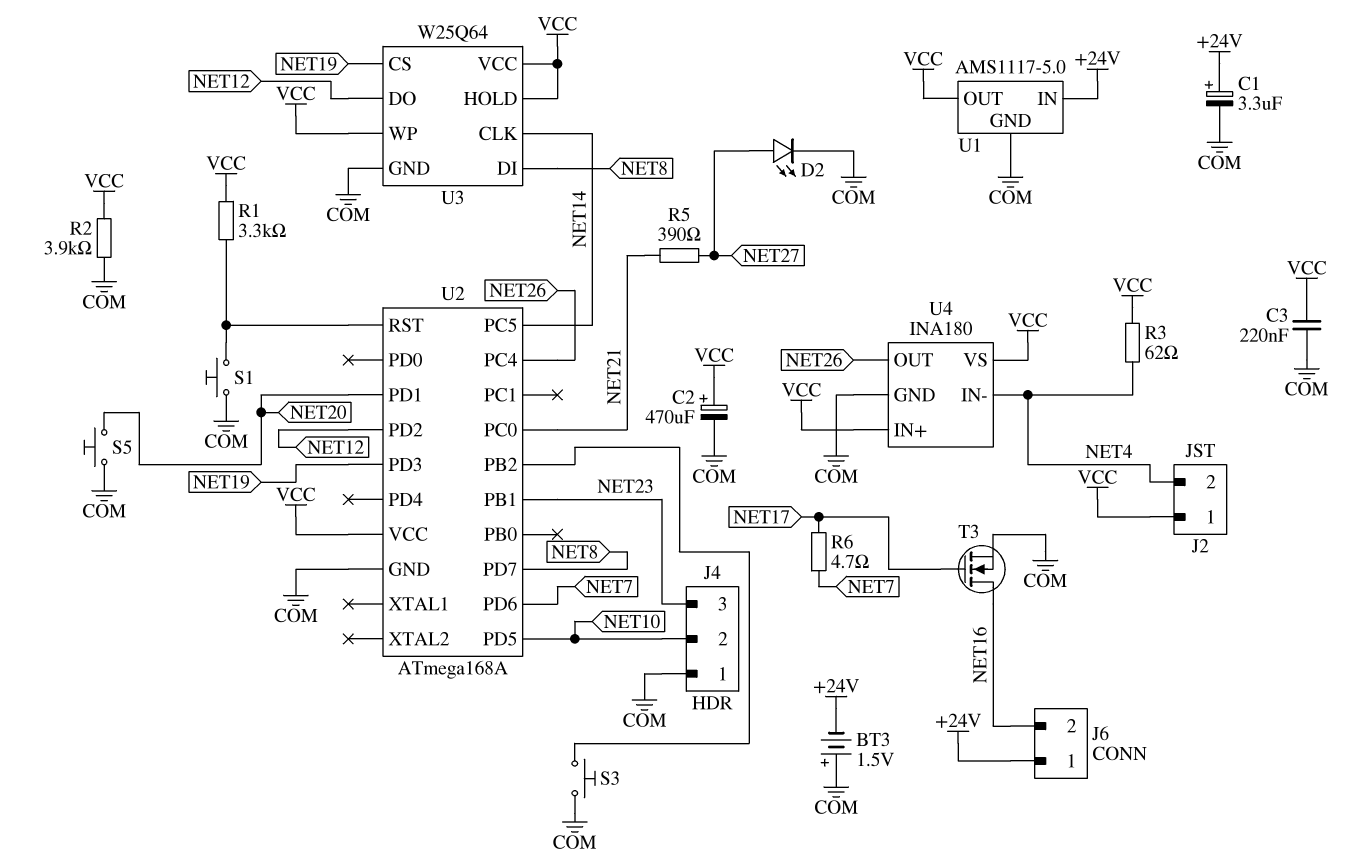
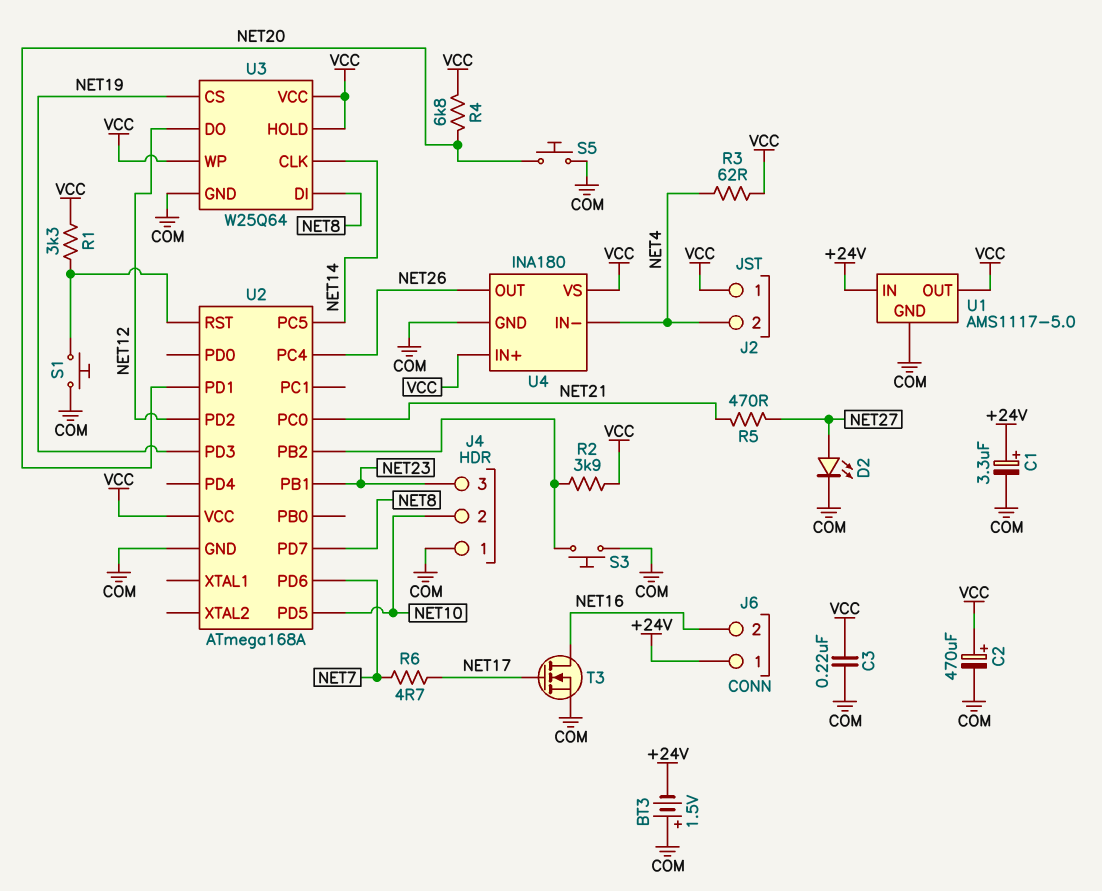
R2: 3.9k (COM, VCC) -> 3.9k (U2/PB2, VCC)
R4: none -> 6.8k (NET20, VCC)
R5: 390 (NET21, NET27) -> 470 (NET21, NET27)

